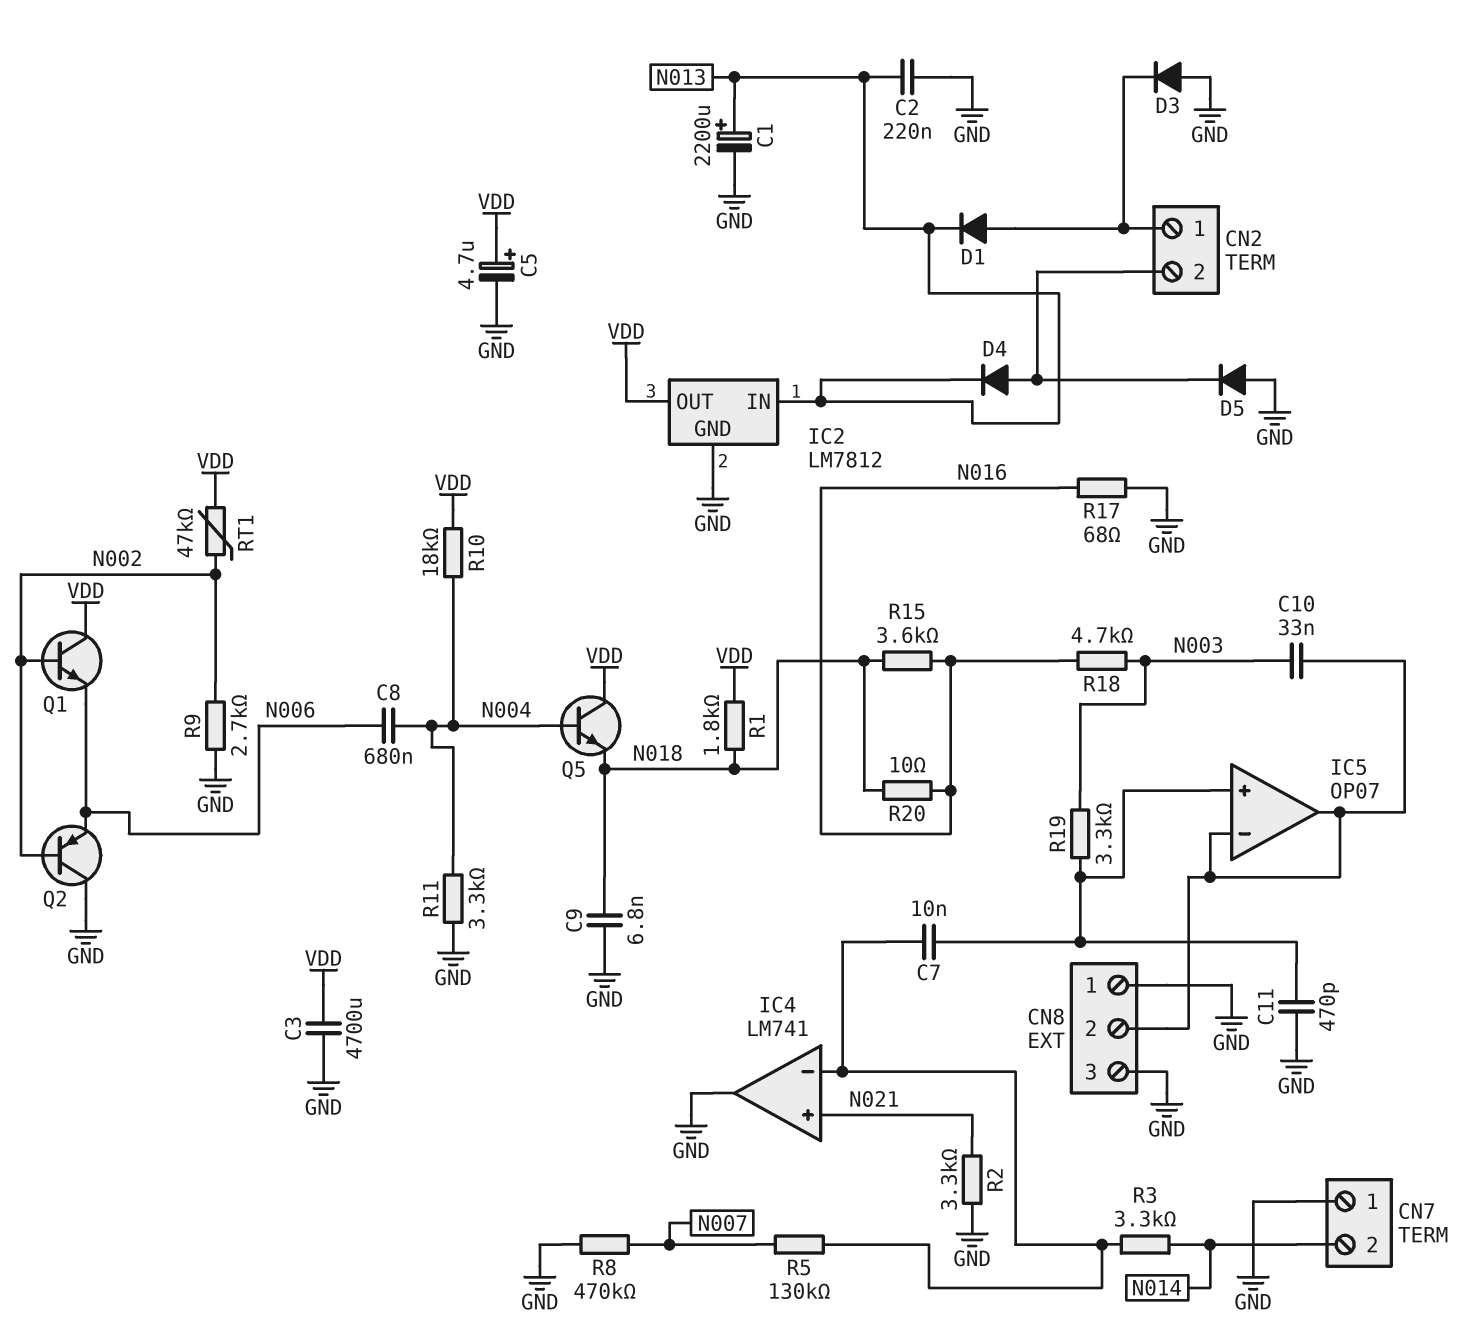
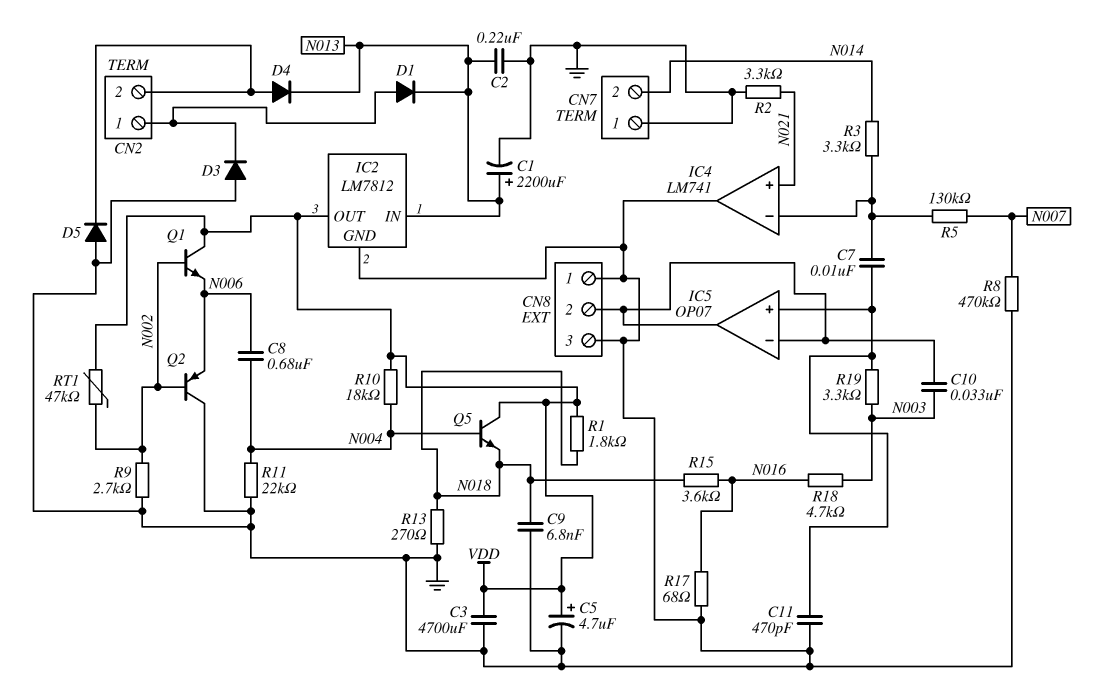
R11: 3.3k (GND, N004) -> 22k (GND, N004)
R13: none -> 270 (GND, N018)
R20: 10 (N016, N018) -> none

